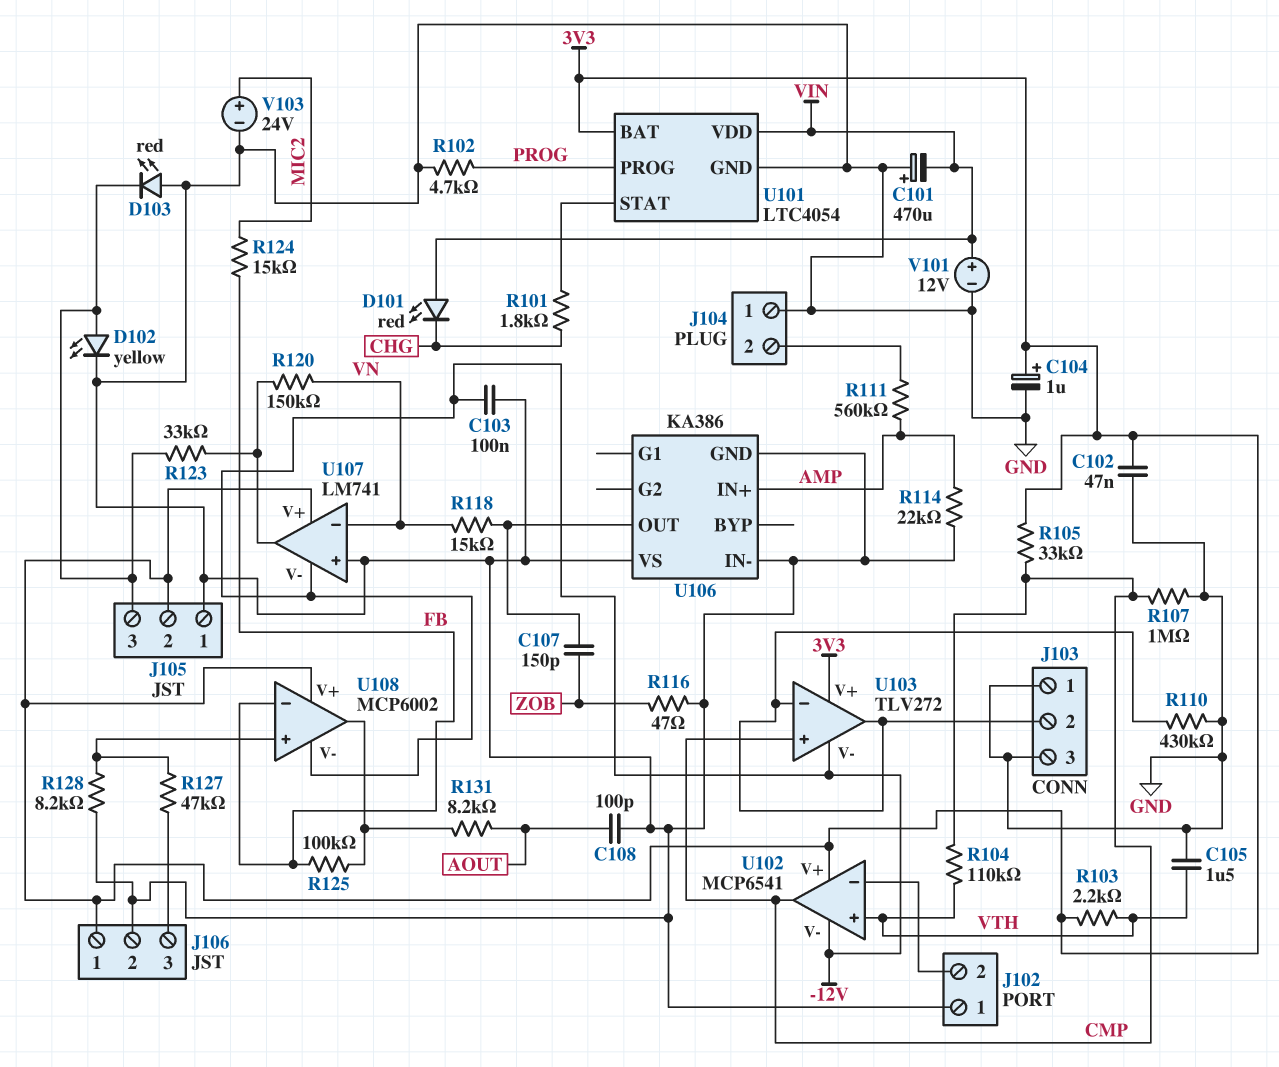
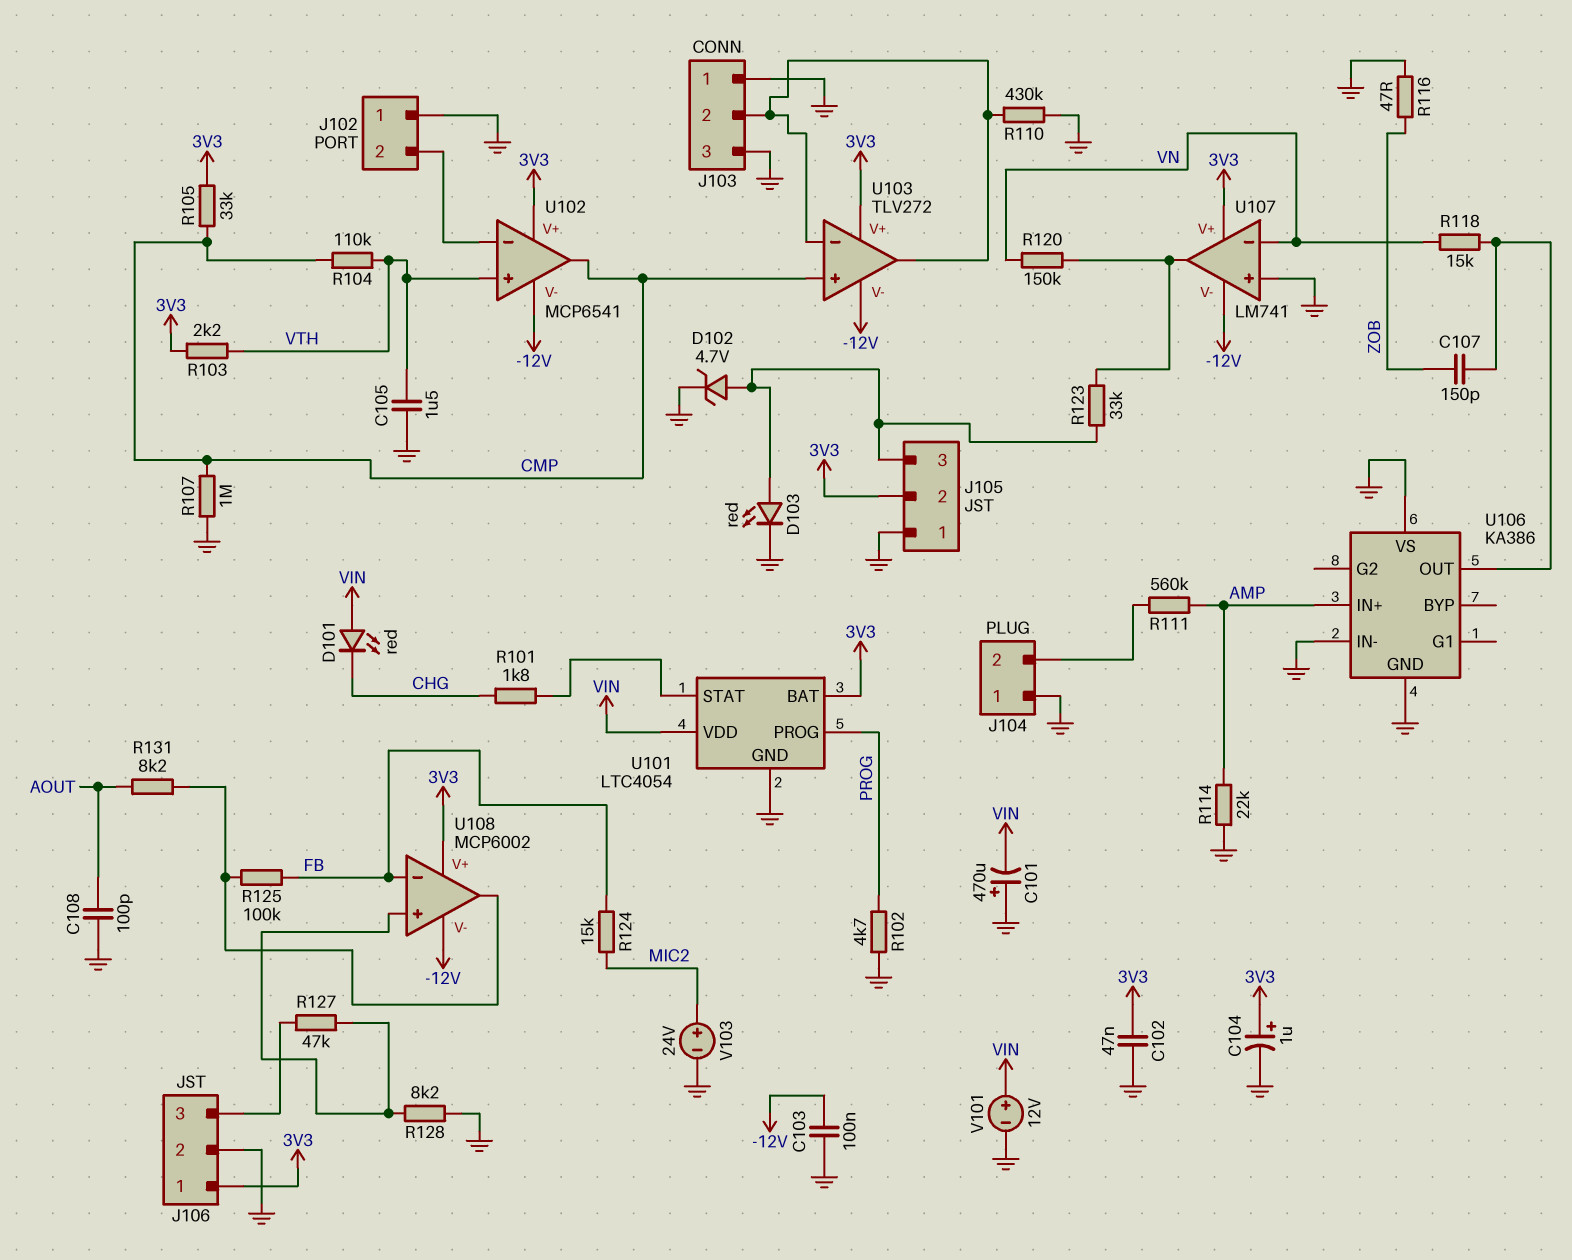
D102: LED yellow (A J105/3, K GND) -> zener 4.7V (A J105/3, K GND)
D103: LED red (A GND, K J105/3) -> LED red (A J105/3, K GND)

